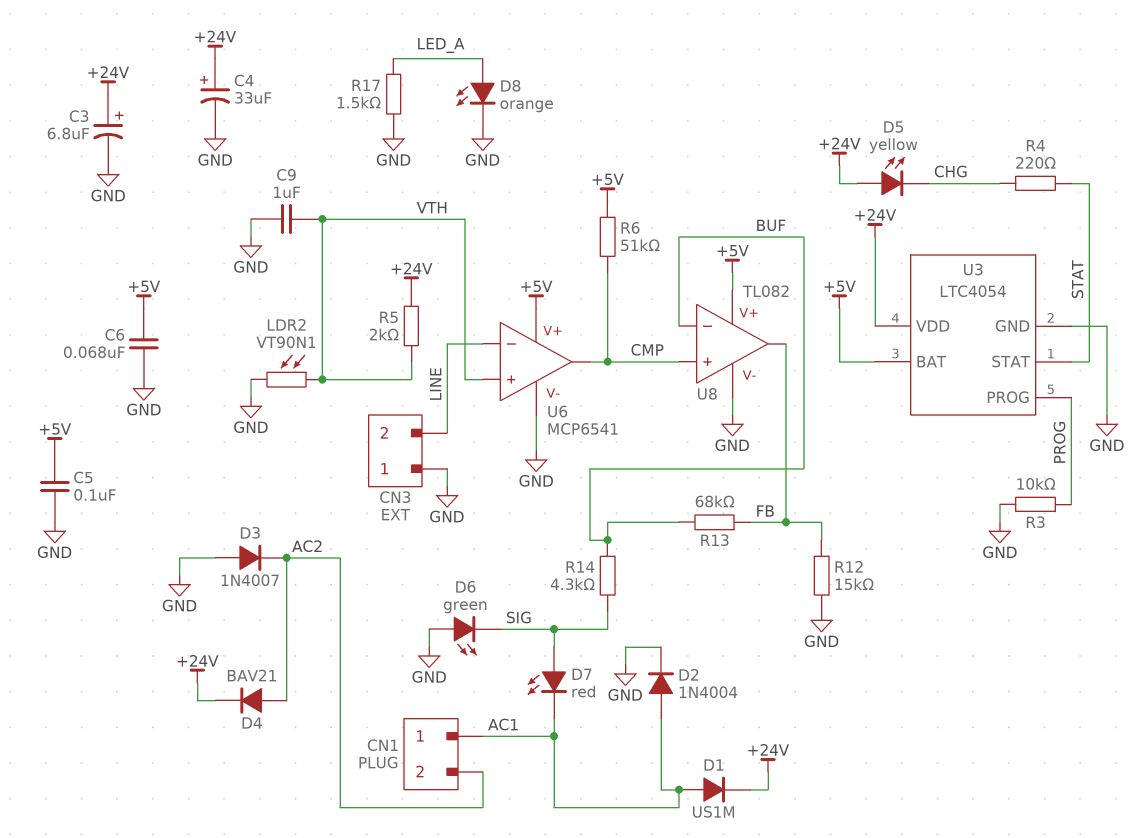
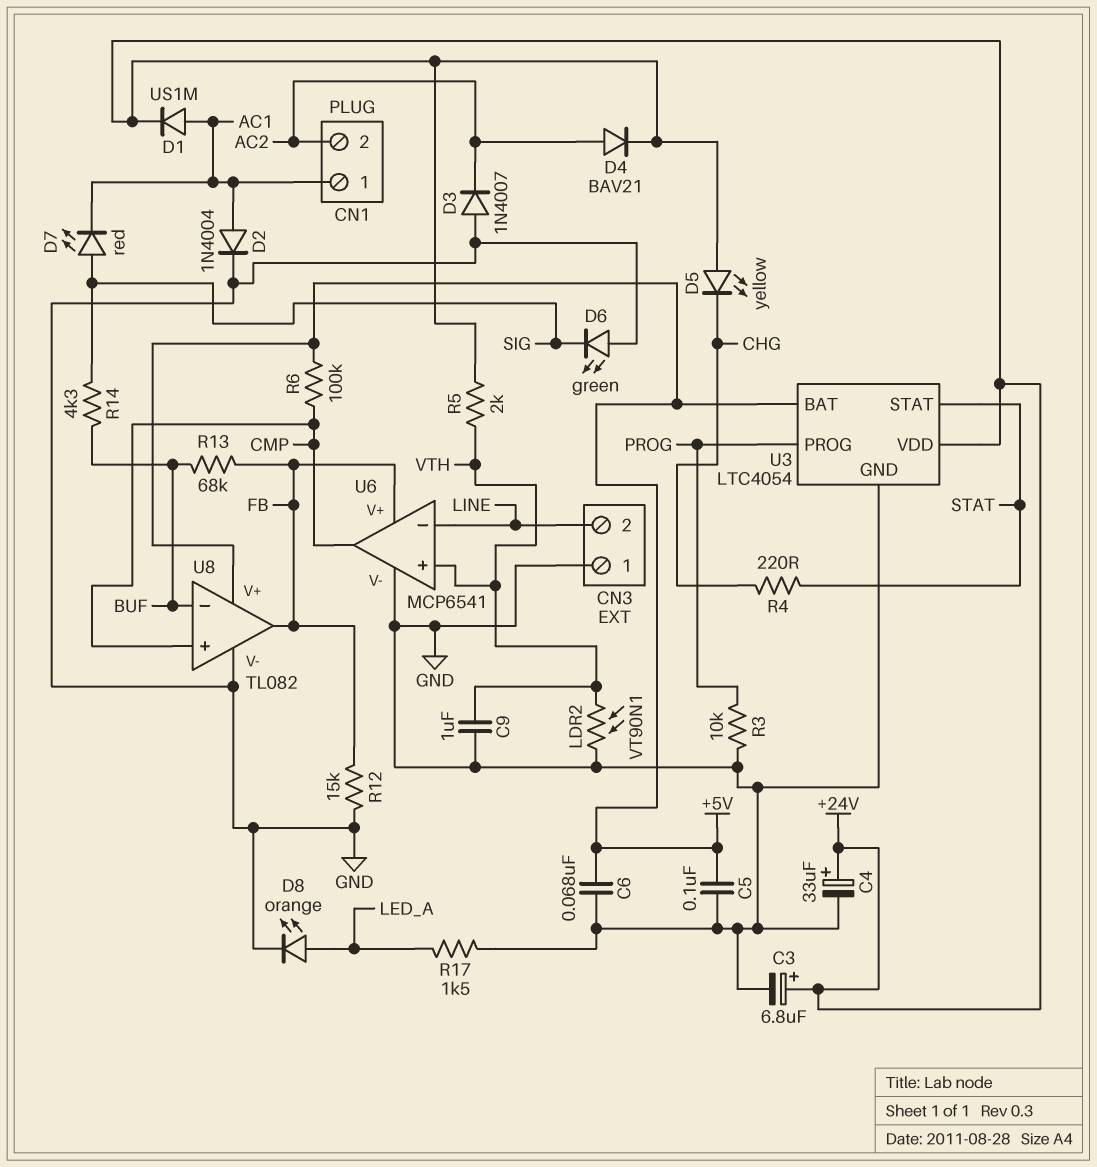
R6: 51k (+5V, CMP) -> 100k (+5V, CMP)
U6 pin V+: +5V -> FB

